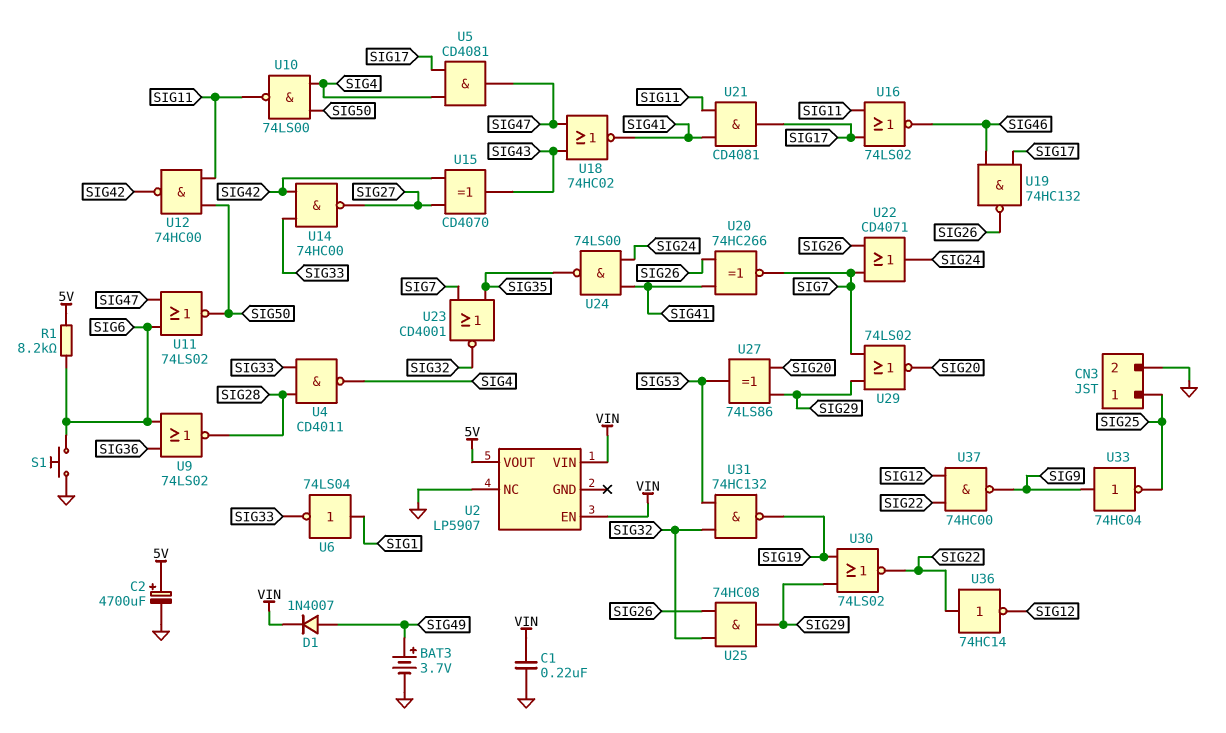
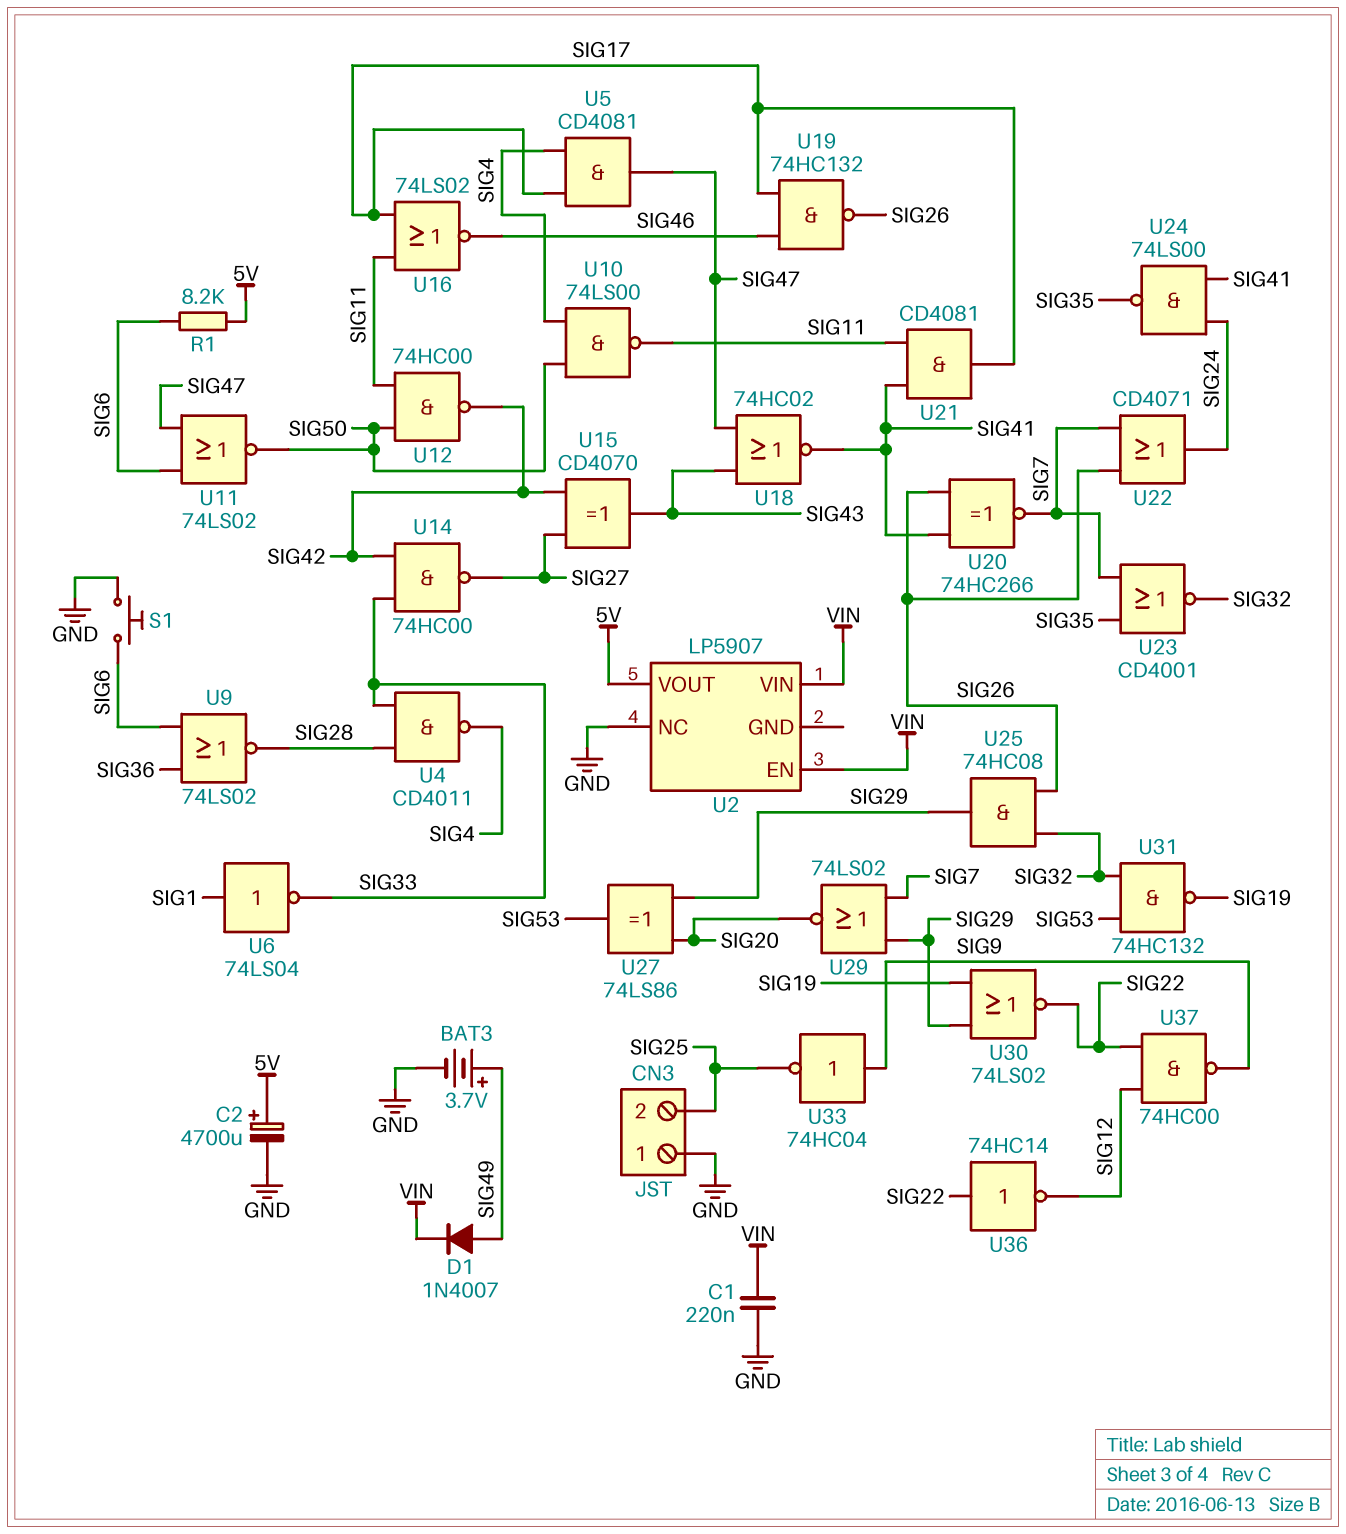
CN3 pin 1: SIG25 -> GND
CN3 pin 2: GND -> SIG25

